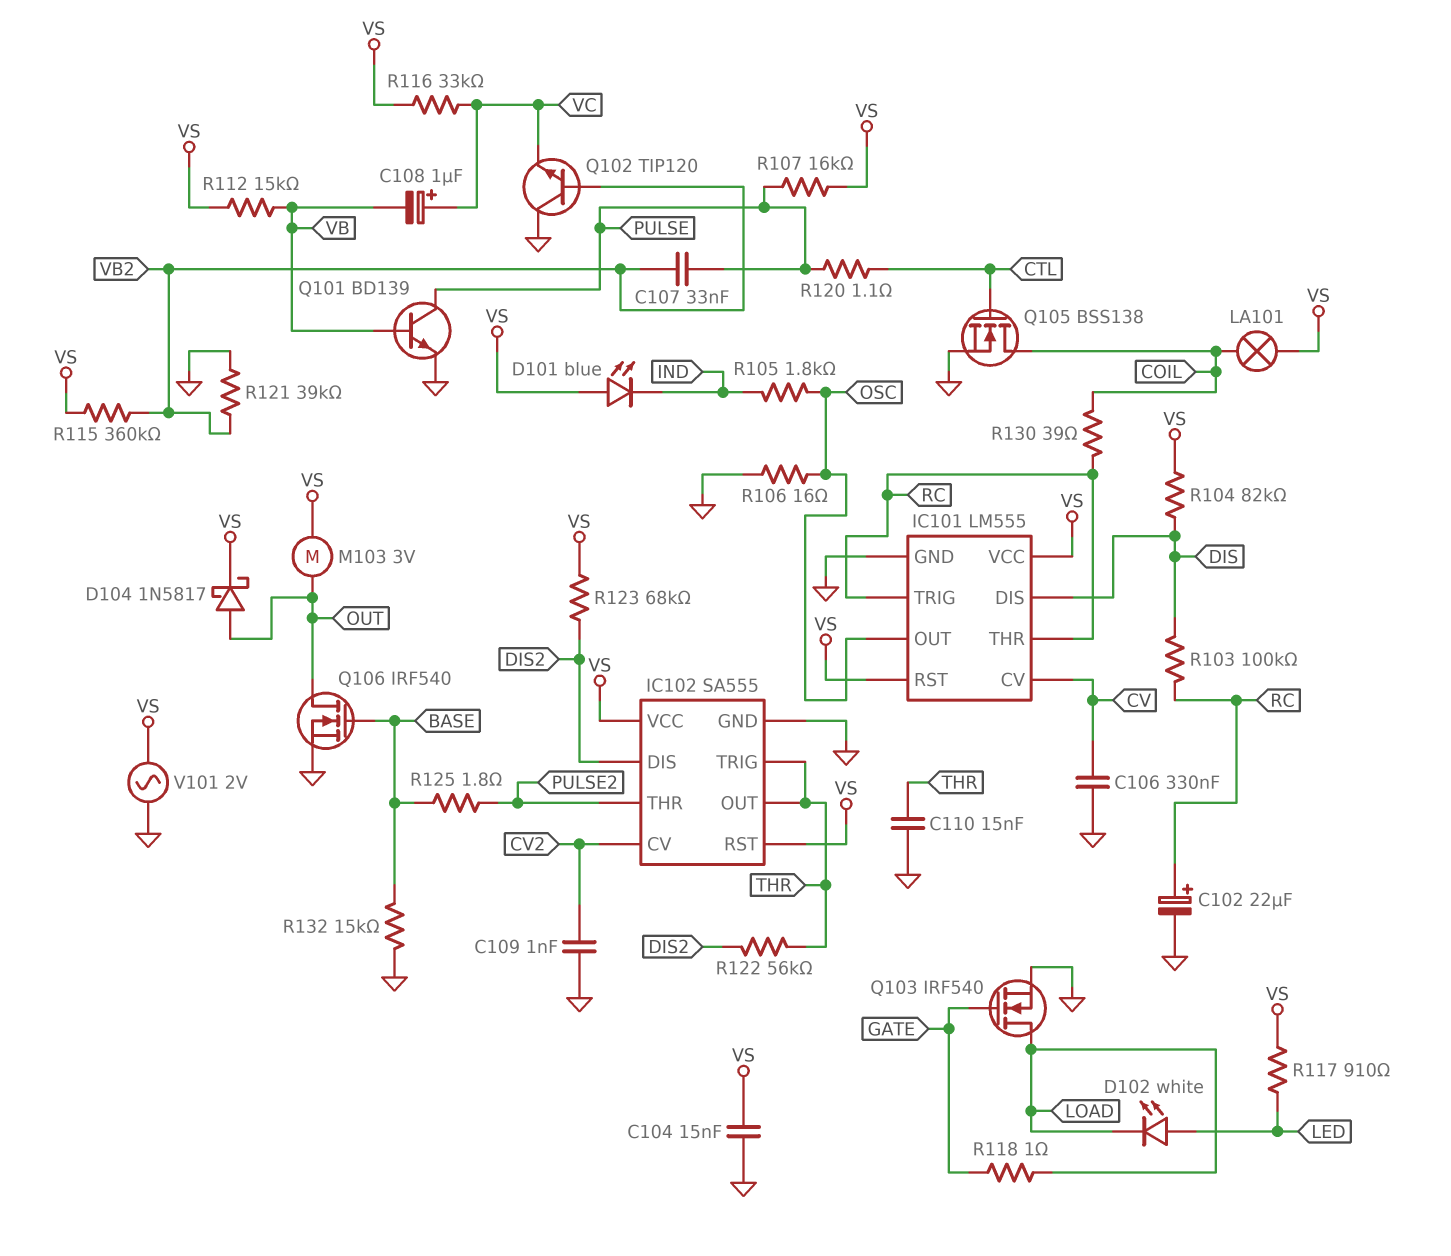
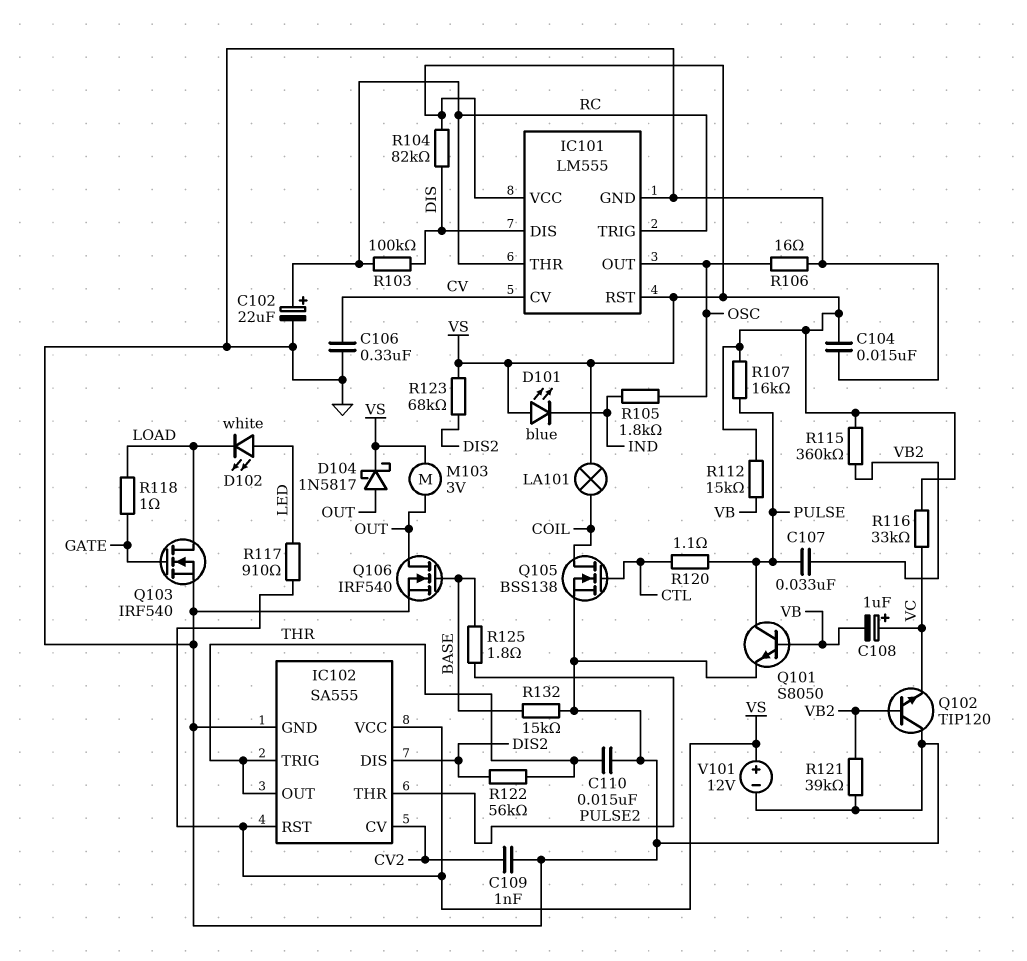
Q101: NPN BD139 (B VB, C PULSE, E GND) -> NPN S8050 (B VB, C PULSE, E GND)
R130: 39 (COIL, RC) -> none
V101: AC 2V (GND, VS) -> 12V (plus VS, minus GND)

